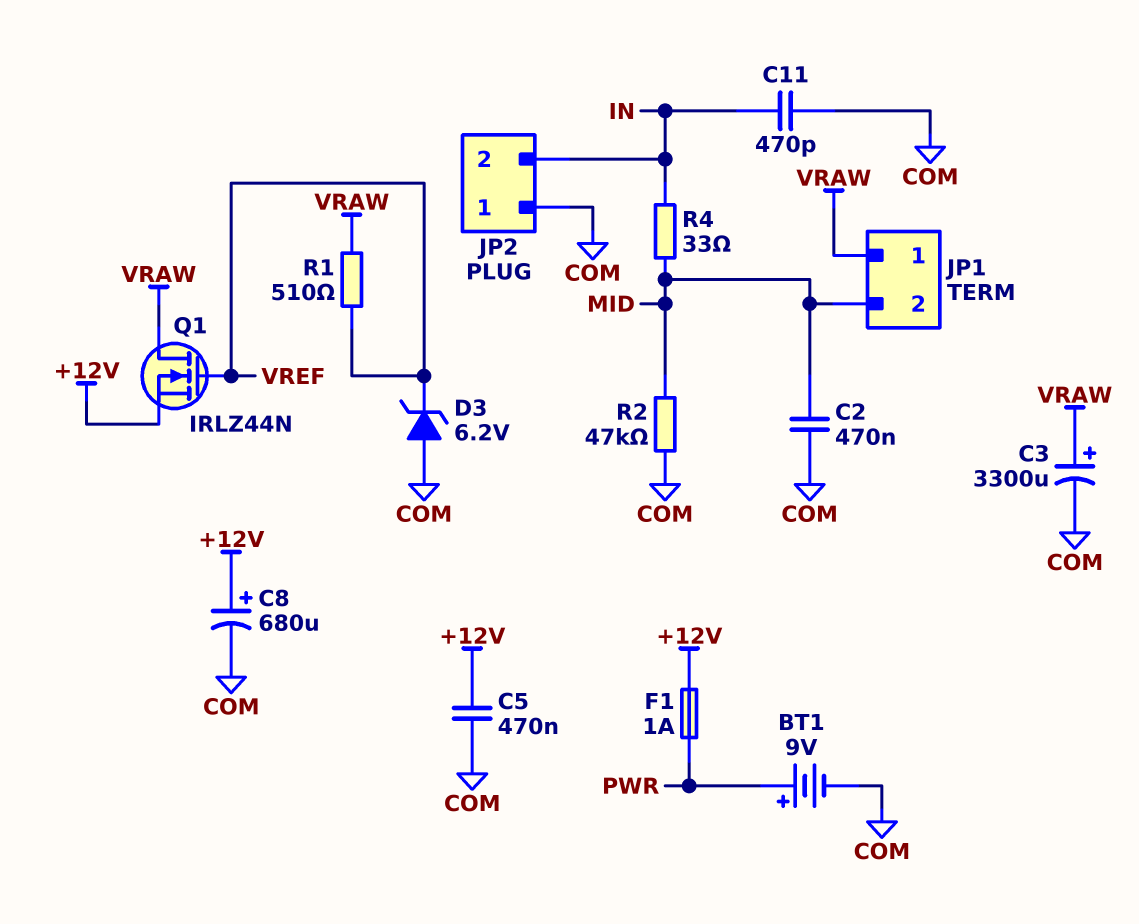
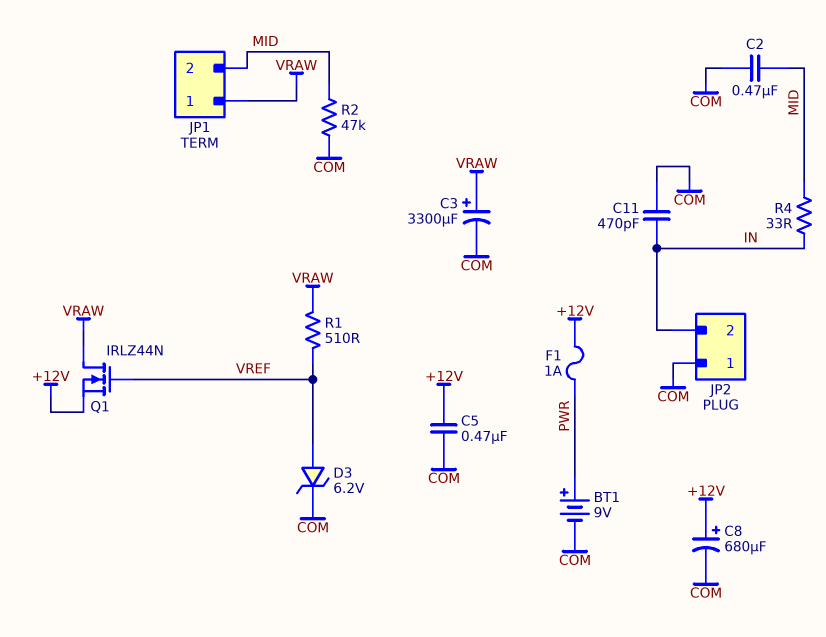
D3: zener 6.2V (A COM, K VREF) -> zener 6.2V (A VREF, K COM)

